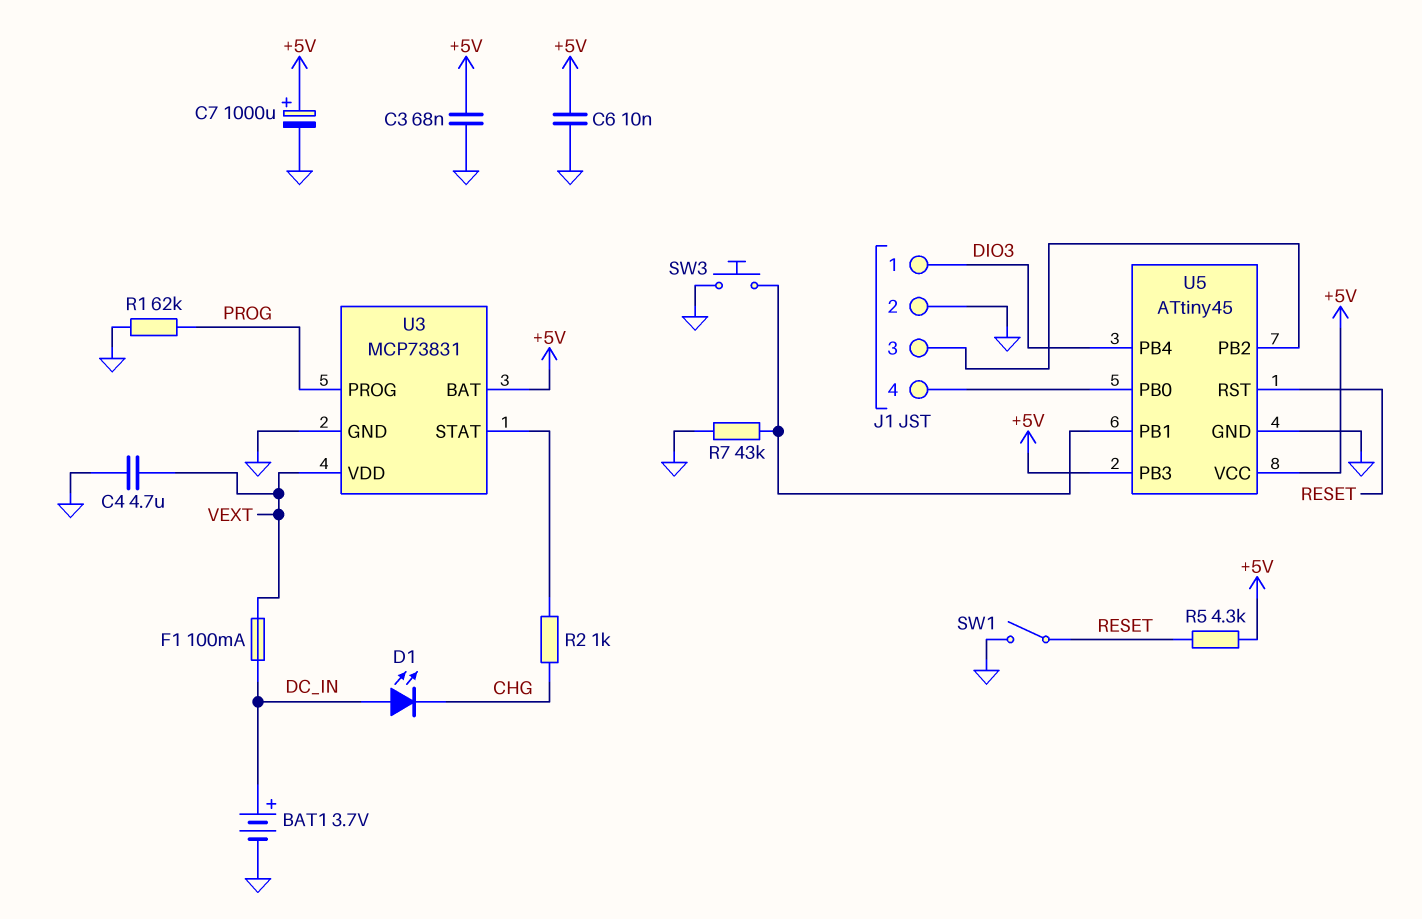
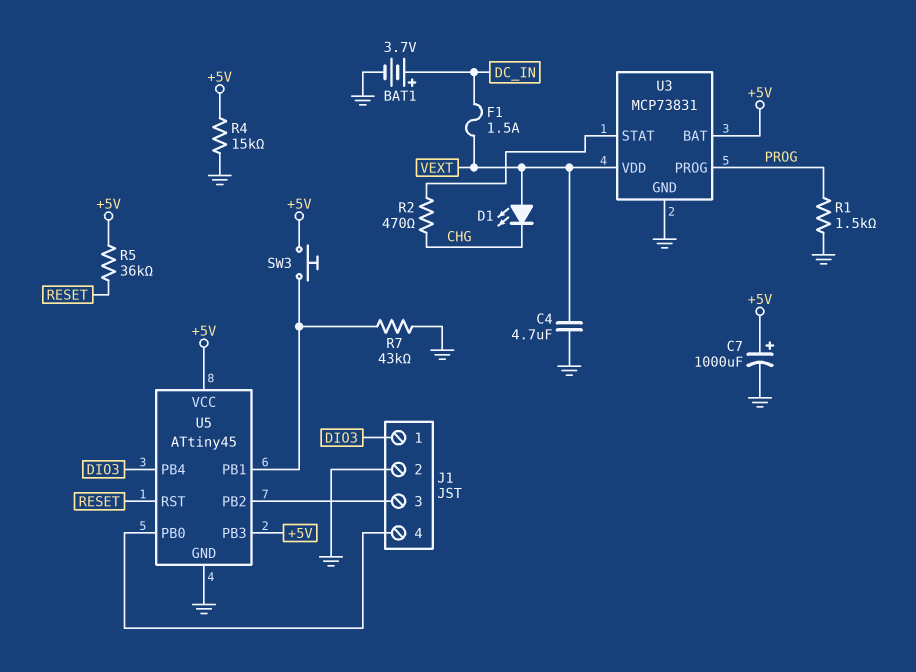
C3: 68nF (+5V, GND) -> none
C6: 10nF (+5V, GND) -> none
D1: LED (A DC_IN, K CHG) -> LED (A VEXT, K CHG)
F1: 100mA (DC_IN, VEXT) -> 1.5A (DC_IN, VEXT)
R1: 62k (GND, PROG) -> 1.5k (GND, PROG)
R2: 1k (CHG, U3/STAT) -> 470 (CHG, U3/STAT)
R4: none -> 15k (+5V, GND)
R5: 4.3k (+5V, RESET) -> 36k (+5V, RESET)
SW1: switch (GND, RESET) -> none
SW3: button (GND, U5/PB1) -> button (+5V, U5/PB1)

